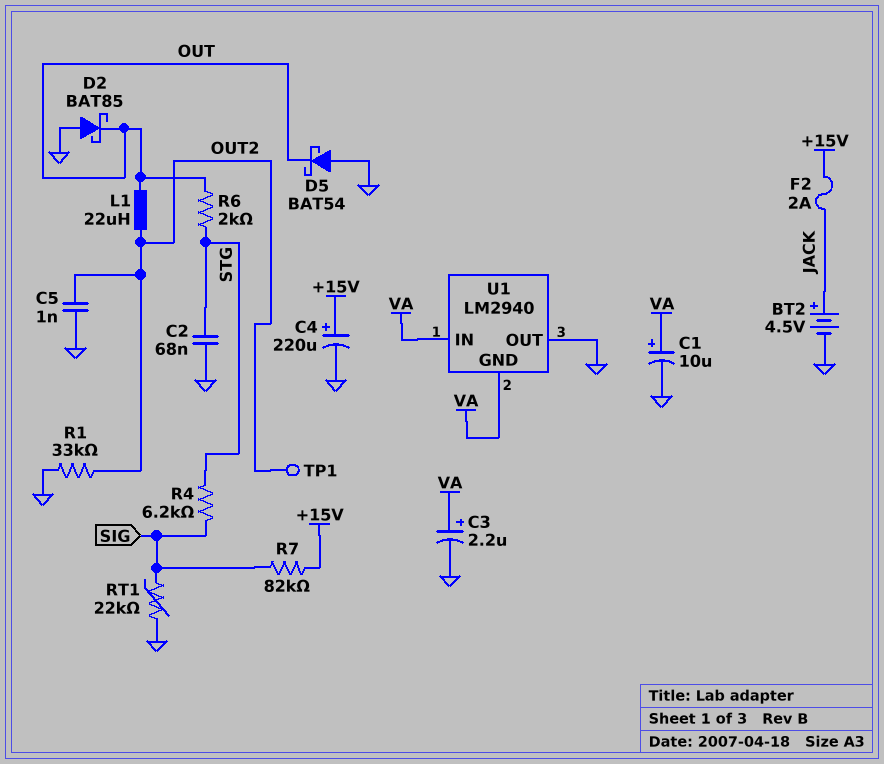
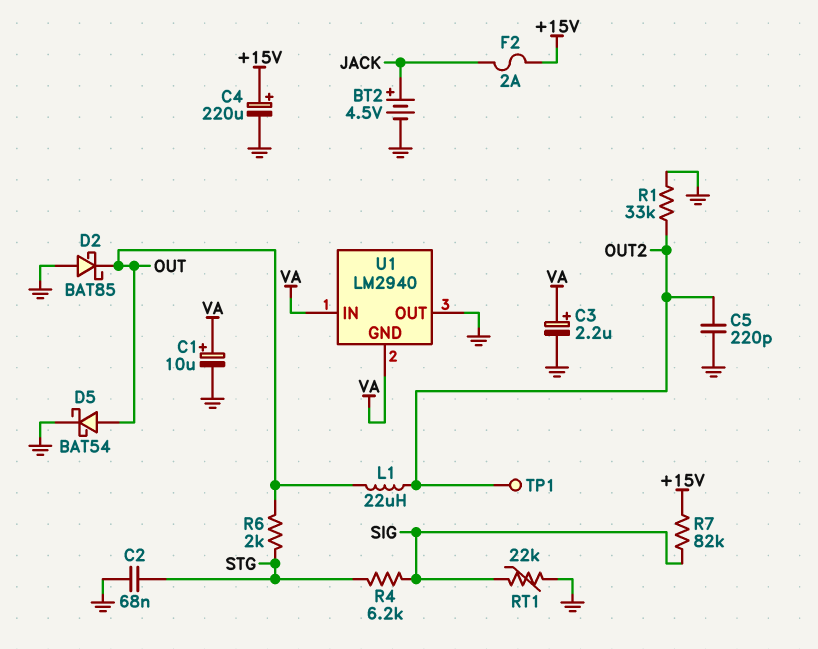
C5: 1nF (GND, OUT2) -> 220pF (GND, OUT2)
D5: schottky BAT54 (A GND, K OUT) -> schottky BAT54 (A OUT, K GND)

